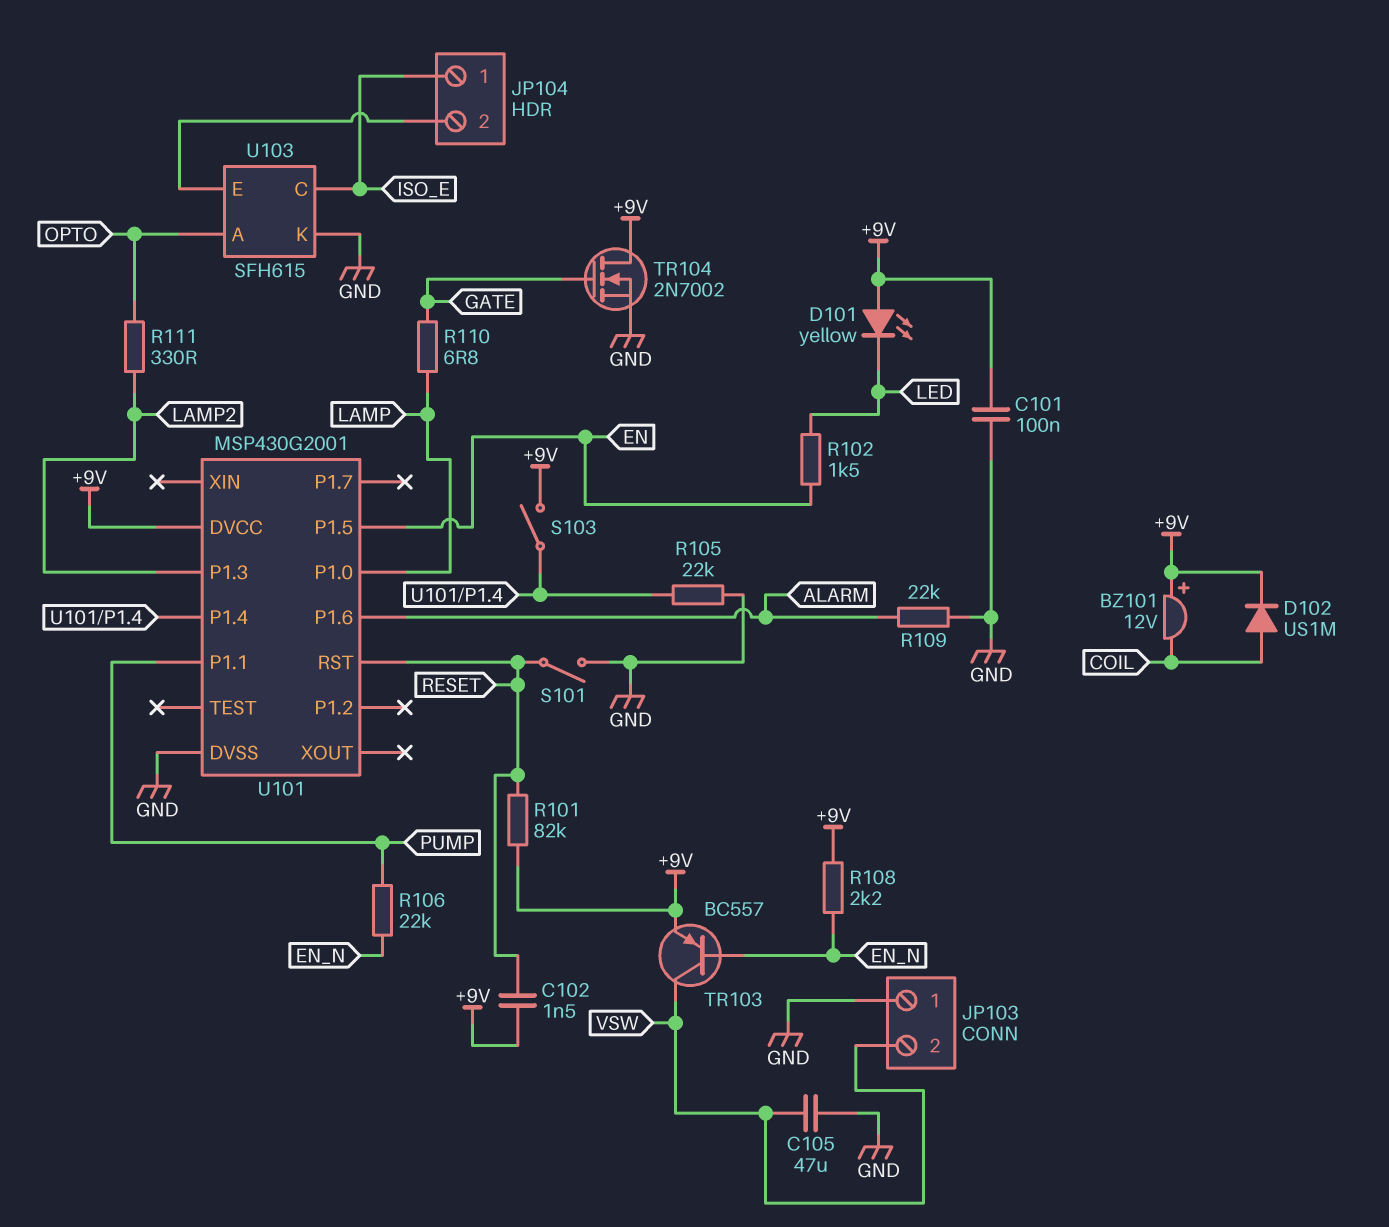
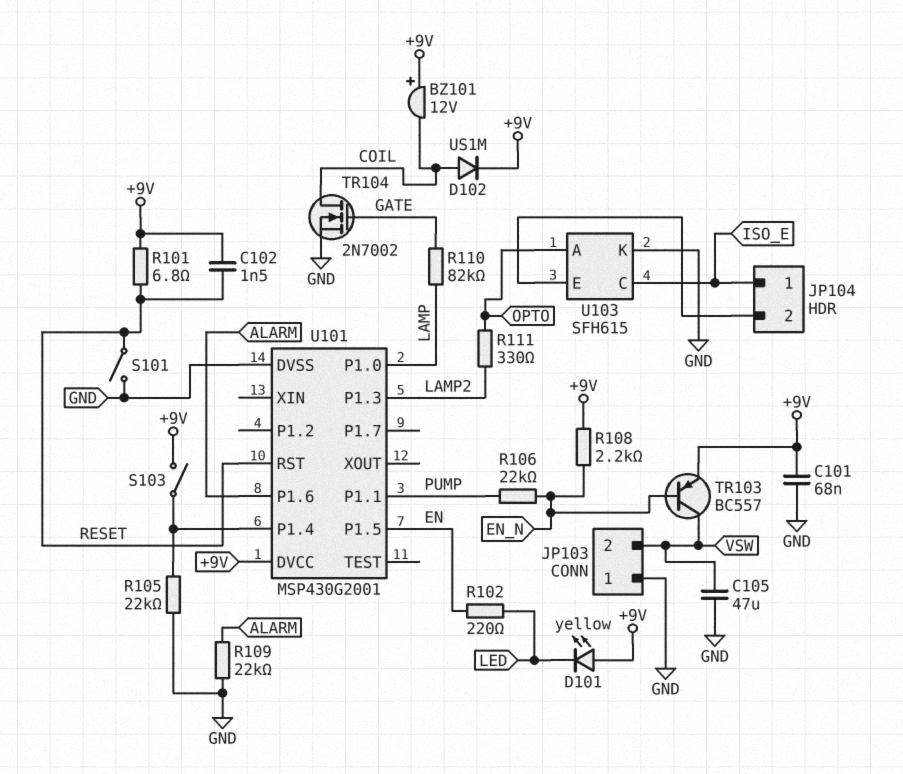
C101: 100nF (+9V, GND) -> 68nF (+9V, GND)
R101: 82k (+9V, RESET) -> 6.8 (+9V, RESET)
R102: 1.5k (EN, LED) -> 220 (EN, LED)
R110: 6.8 (GATE, LAMP) -> 82k (GATE, LAMP)
TR104: NMOS 2N7002 (G GATE, D +9V, S GND) -> NMOS 2N7002 (G GATE, D COIL, S GND)

